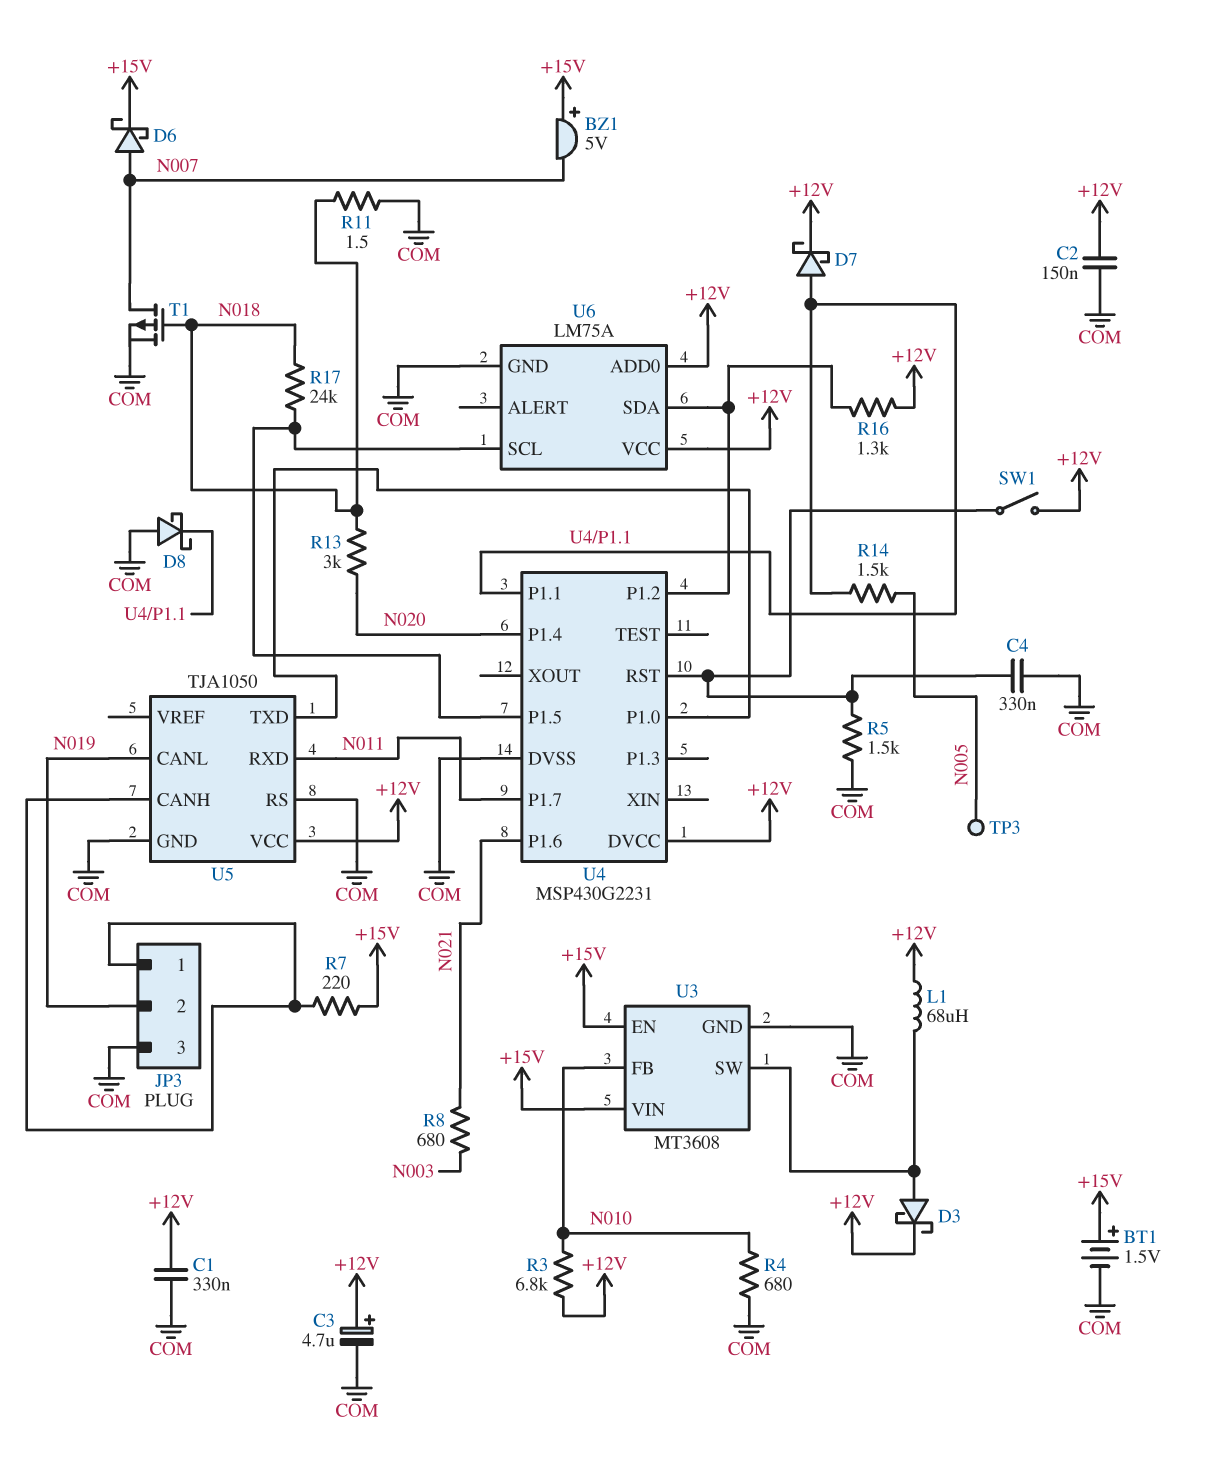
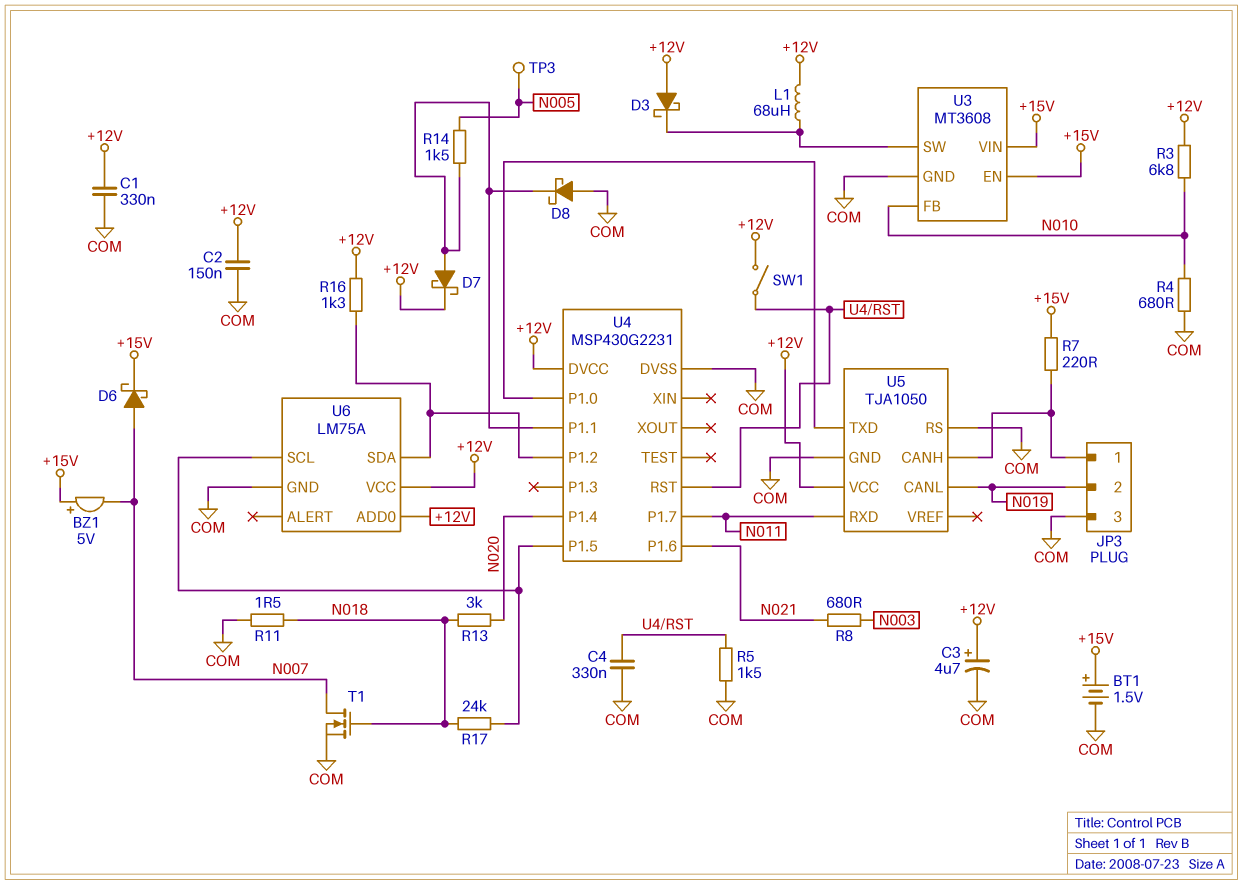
D3: schottky (A U3/SW, K +12V) -> schottky (A +12V, K U3/SW)
T1: PMOS (G N018, D N007, S COM) -> NMOS (G N018, D N007, S COM)

